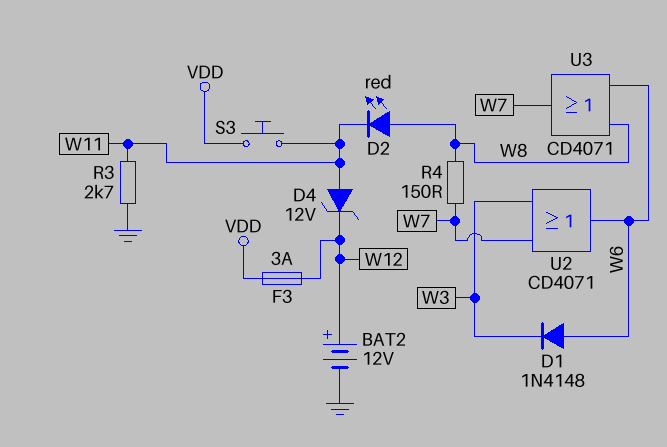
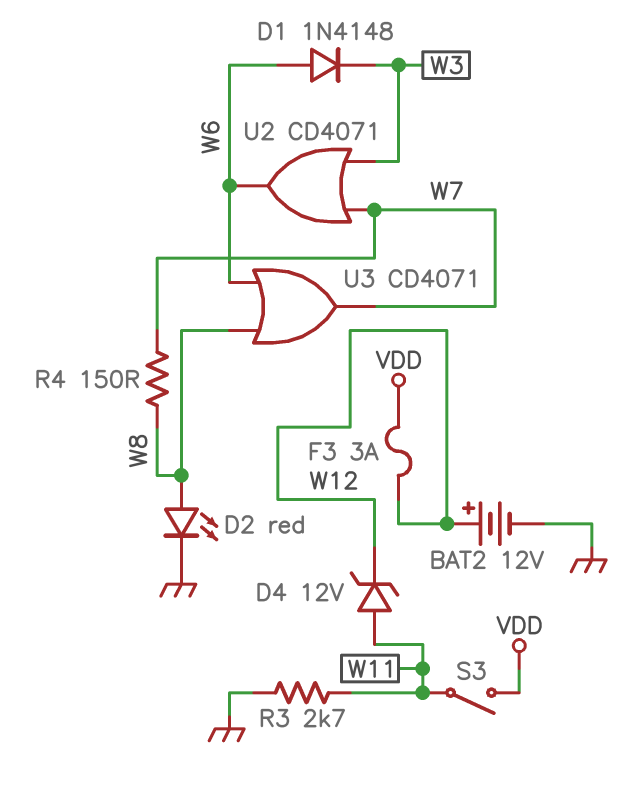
D2: LED red (A W8, K W11) -> LED red (A W8, K GND)
S3: button (VDD, W11) -> switch (VDD, W11)

